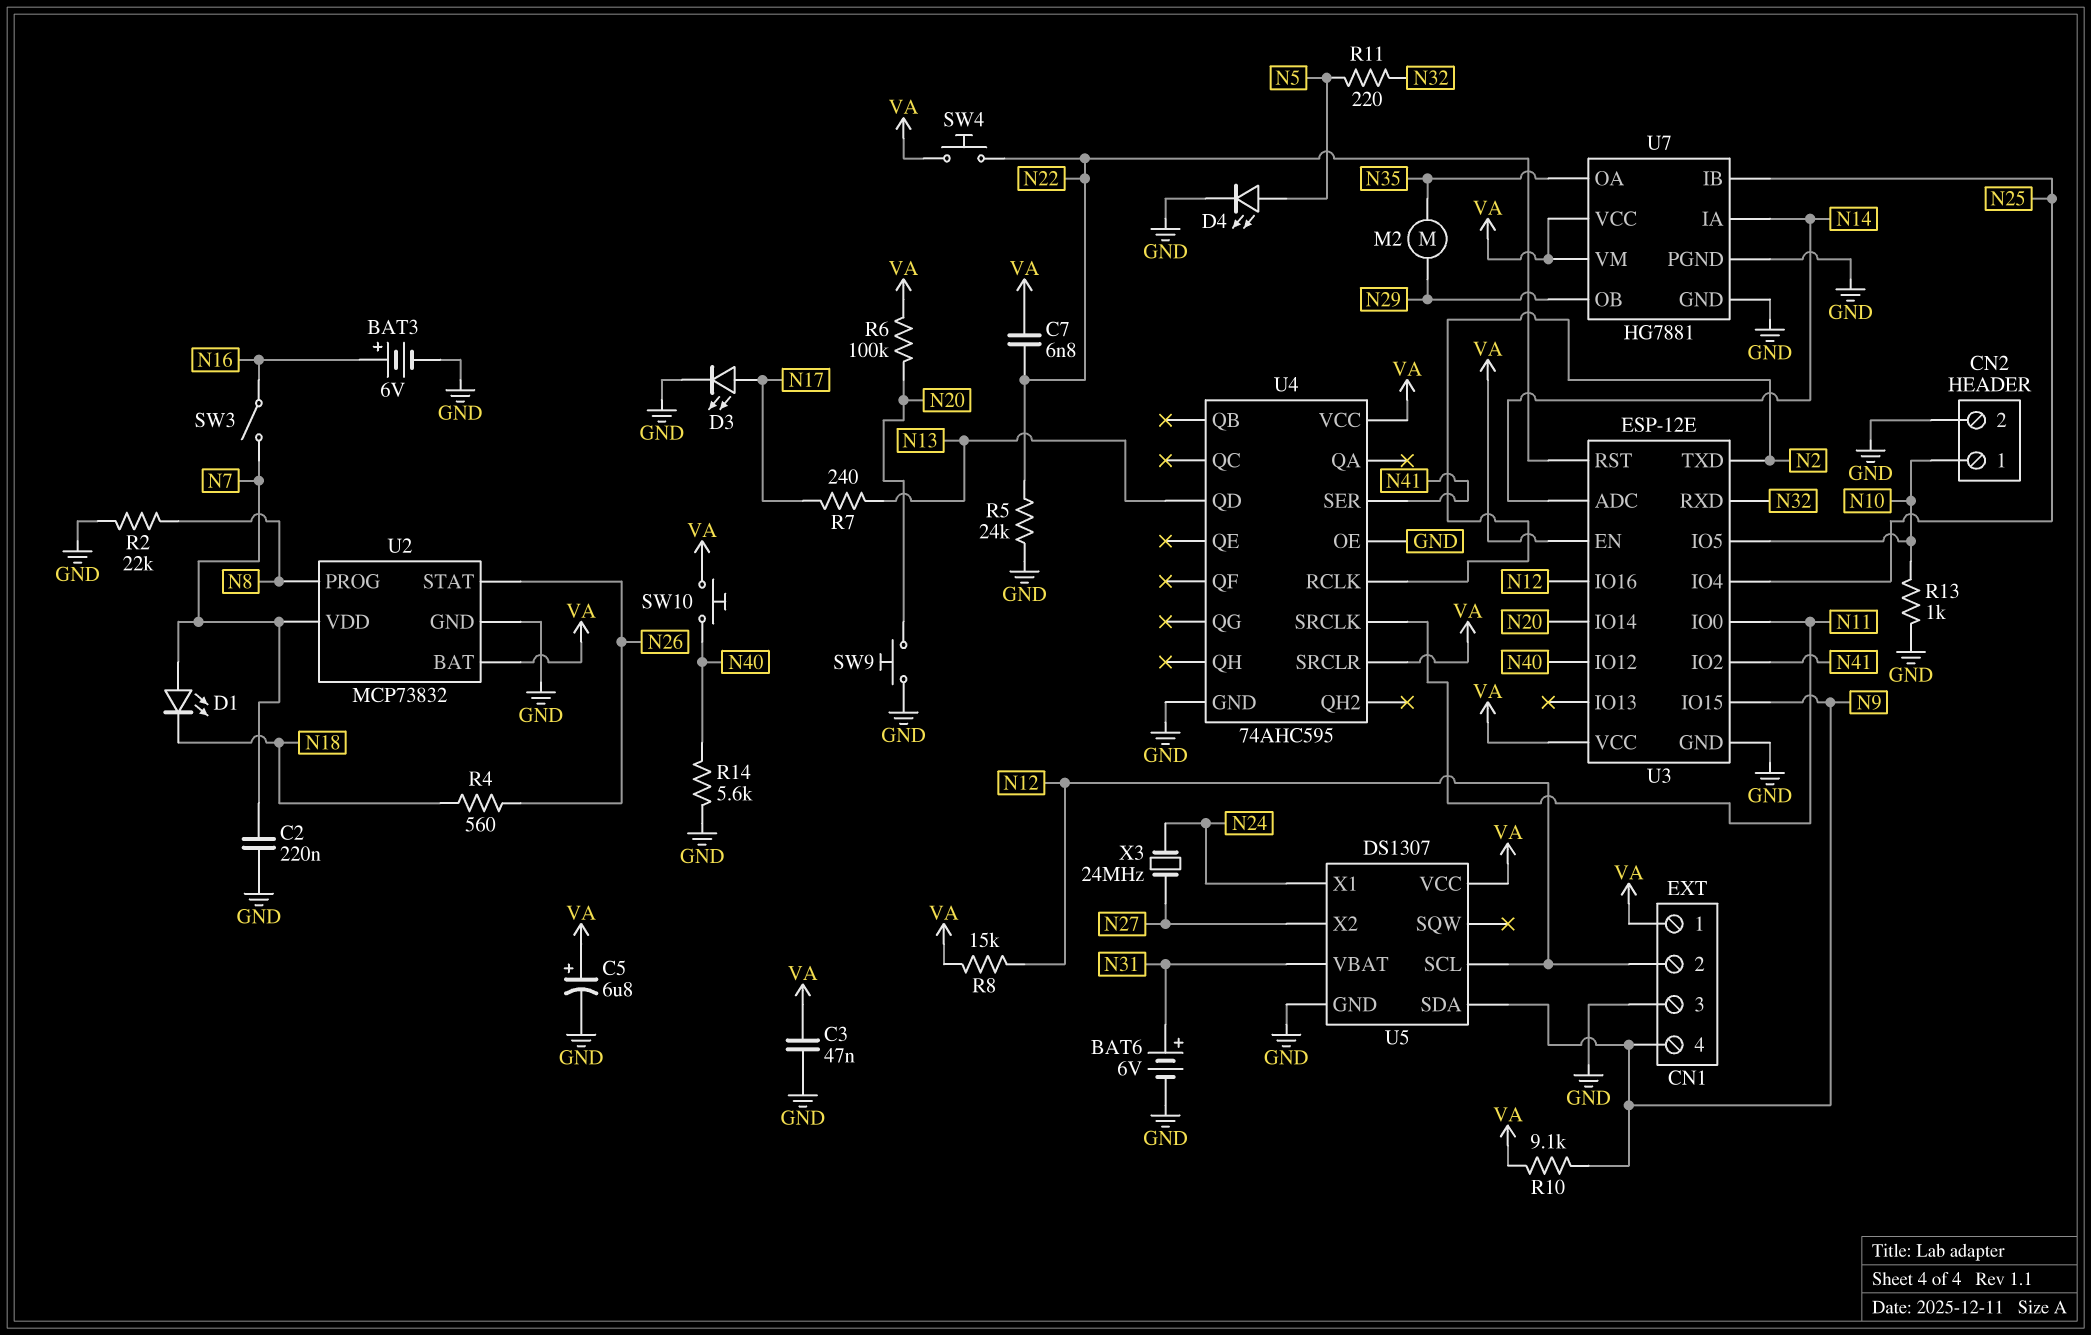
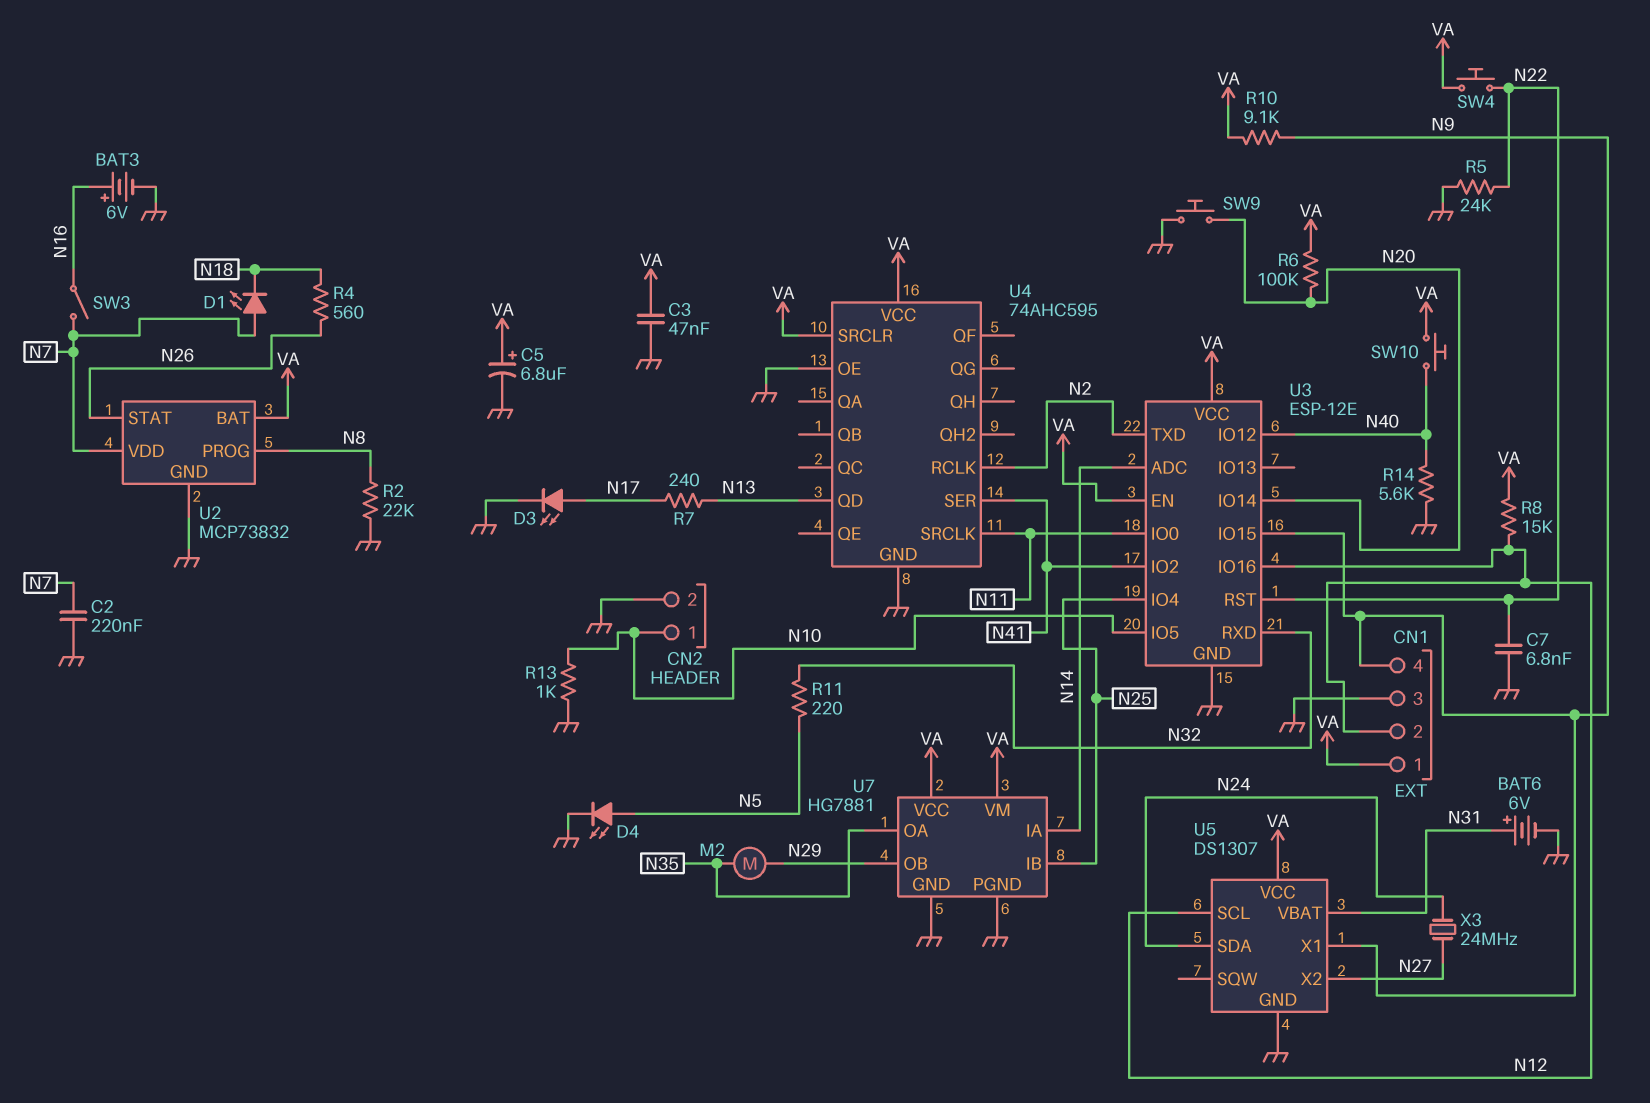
C7: 6.8nF (N22, VA) -> 6.8nF (GND, N22)
U5 pin SDA: N9 -> N24
U5 pin X1: N24 -> N9

